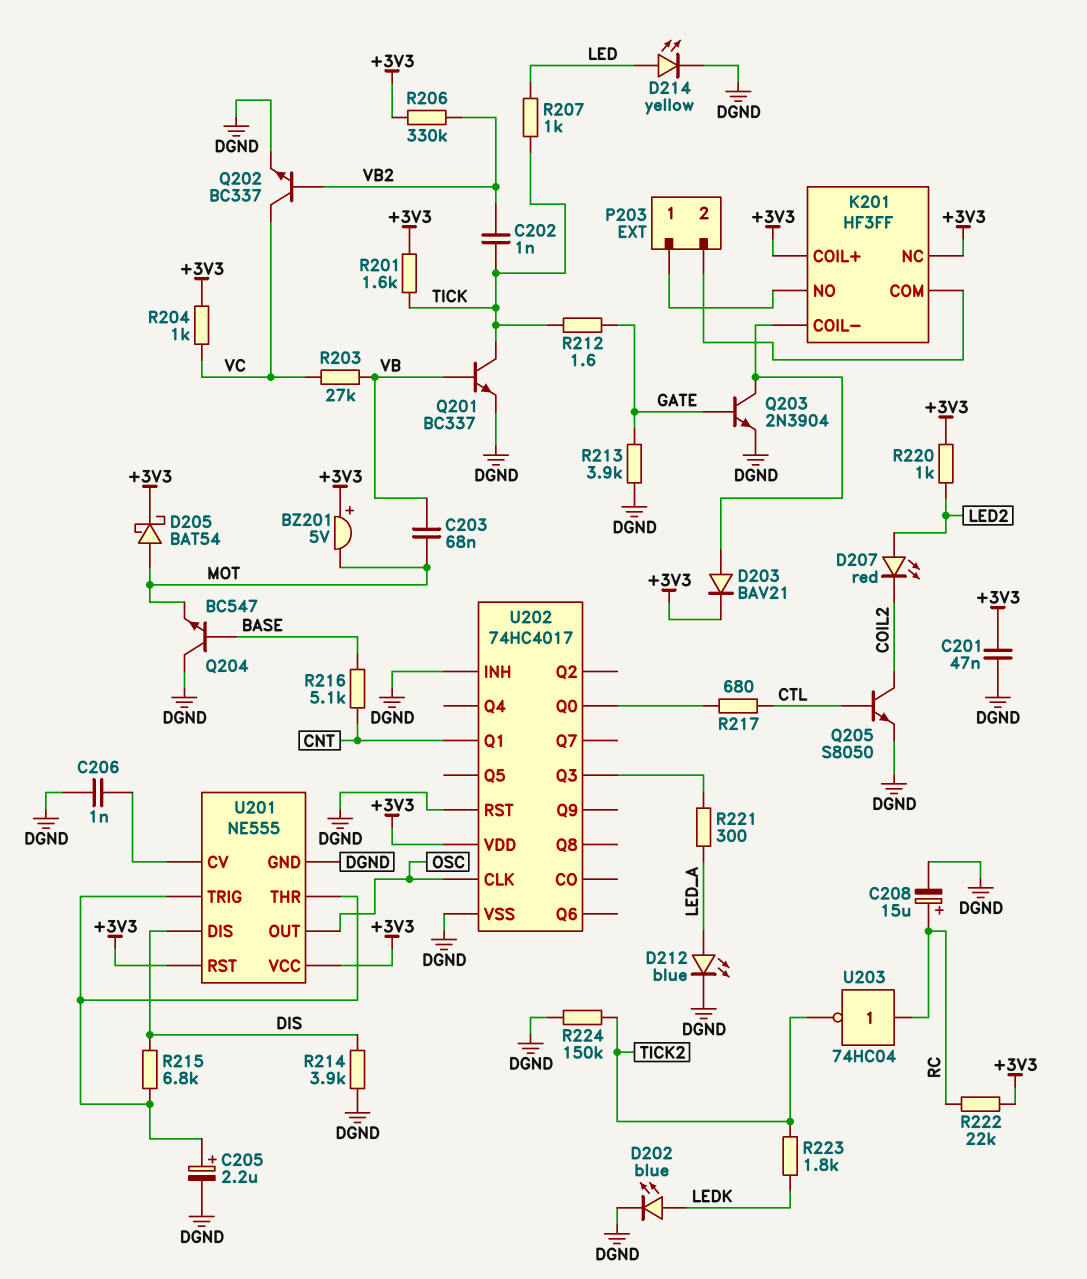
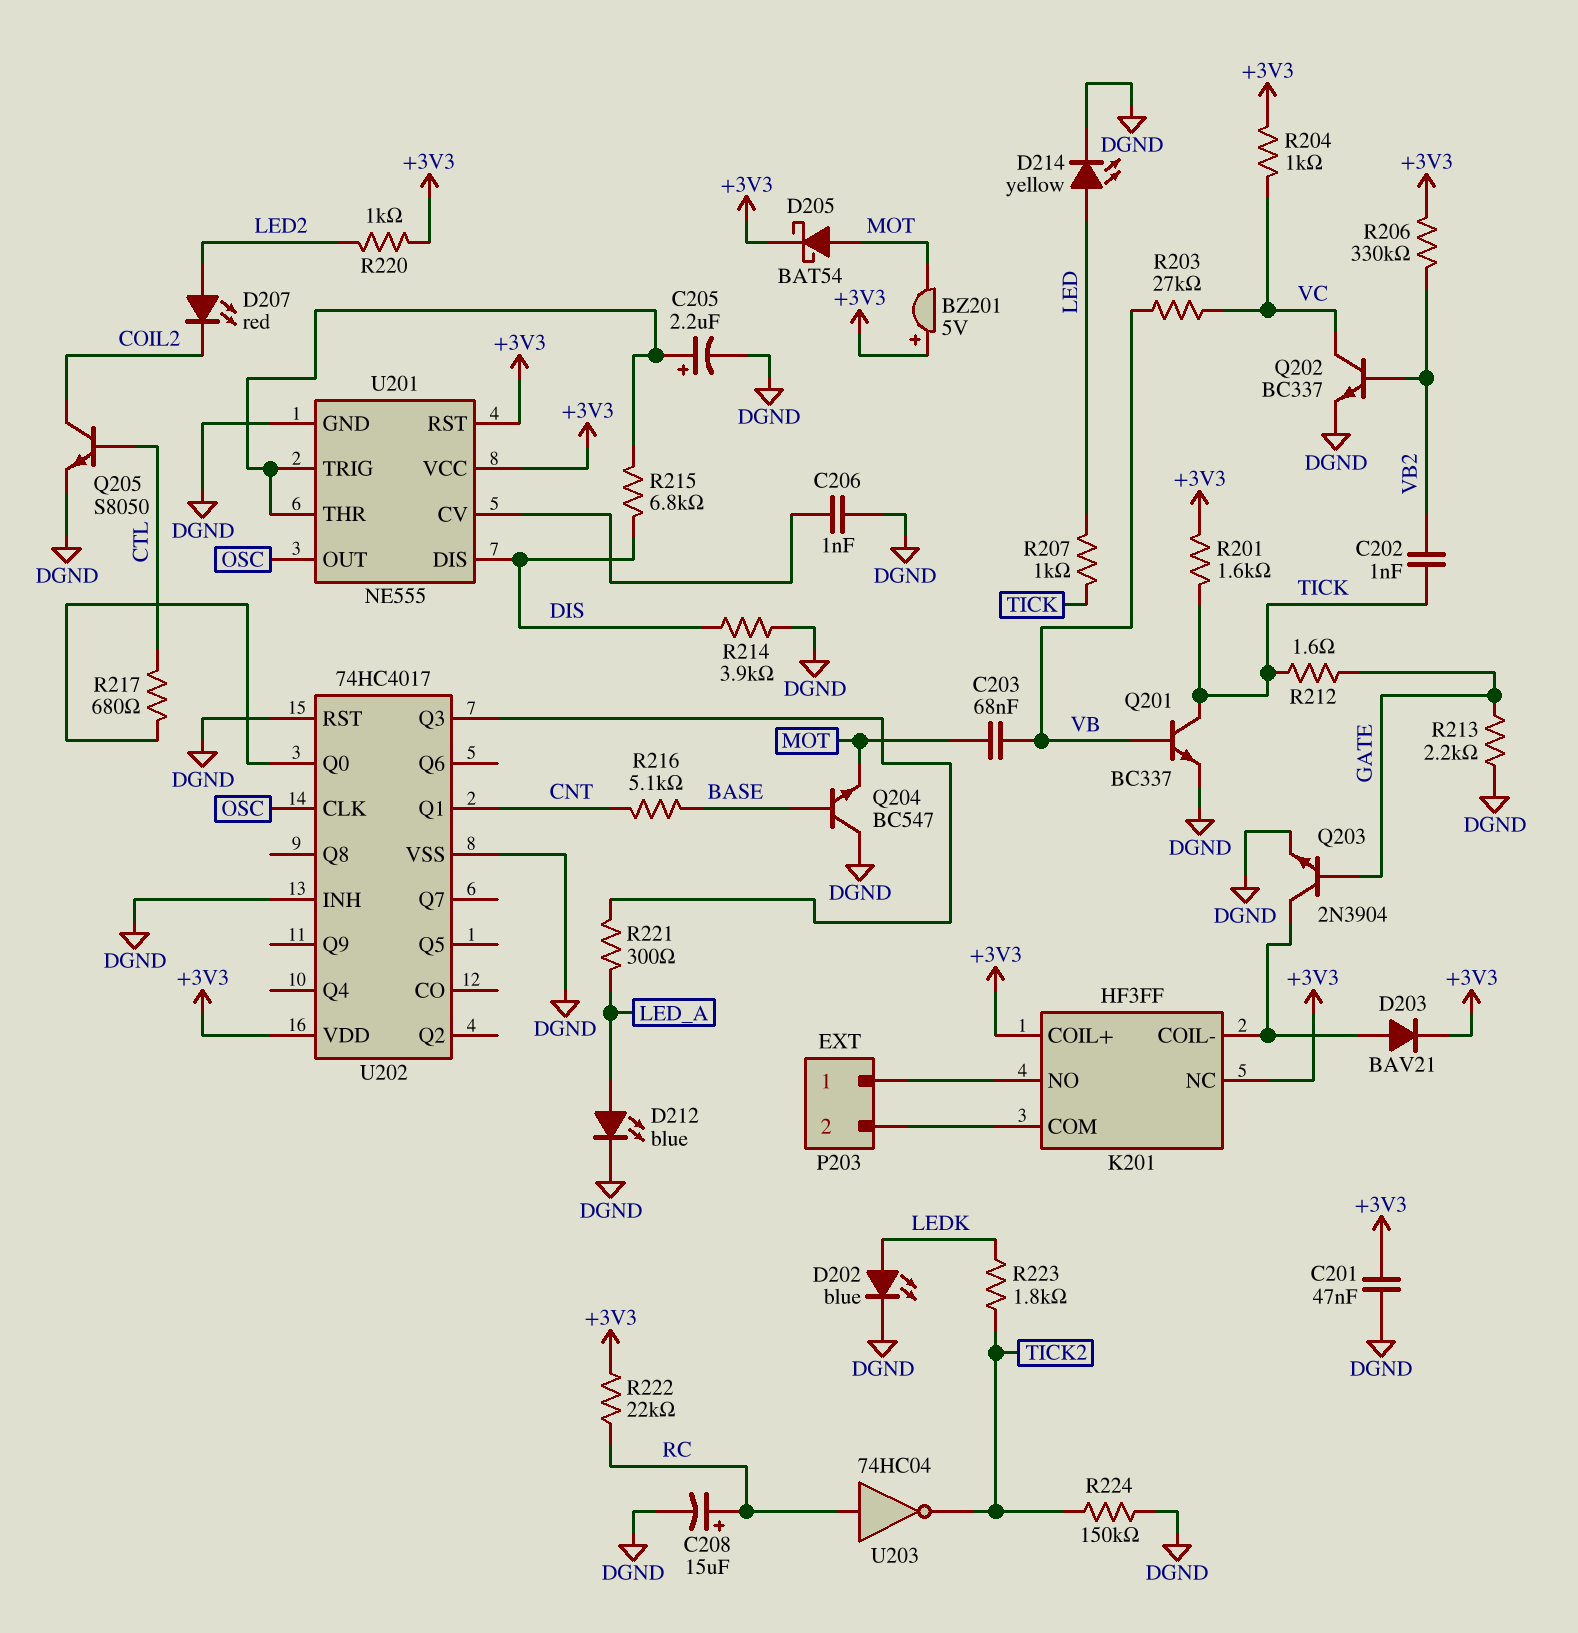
R213: 3.9k (DGND, GATE) -> 2.2k (DGND, GATE)

